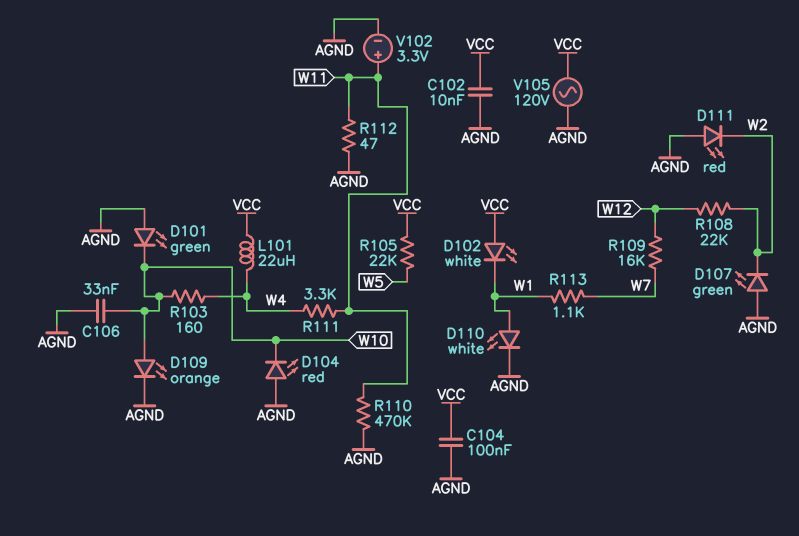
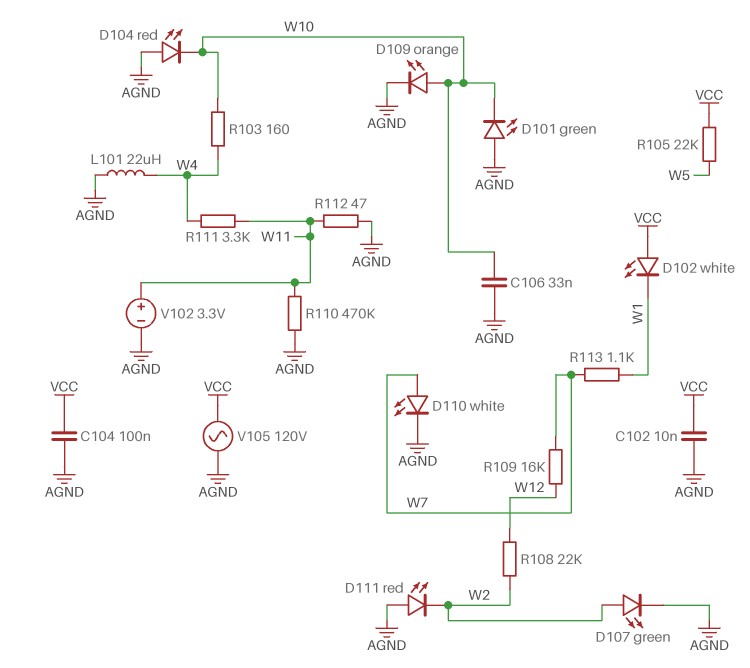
D107: LED green (A AGND, K W2) -> LED green (A W2, K AGND)
D110: LED white (A W1, K AGND) -> LED white (A W7, K AGND)
L101: 22uH (VCC, W4) -> 22uH (AGND, W4)

